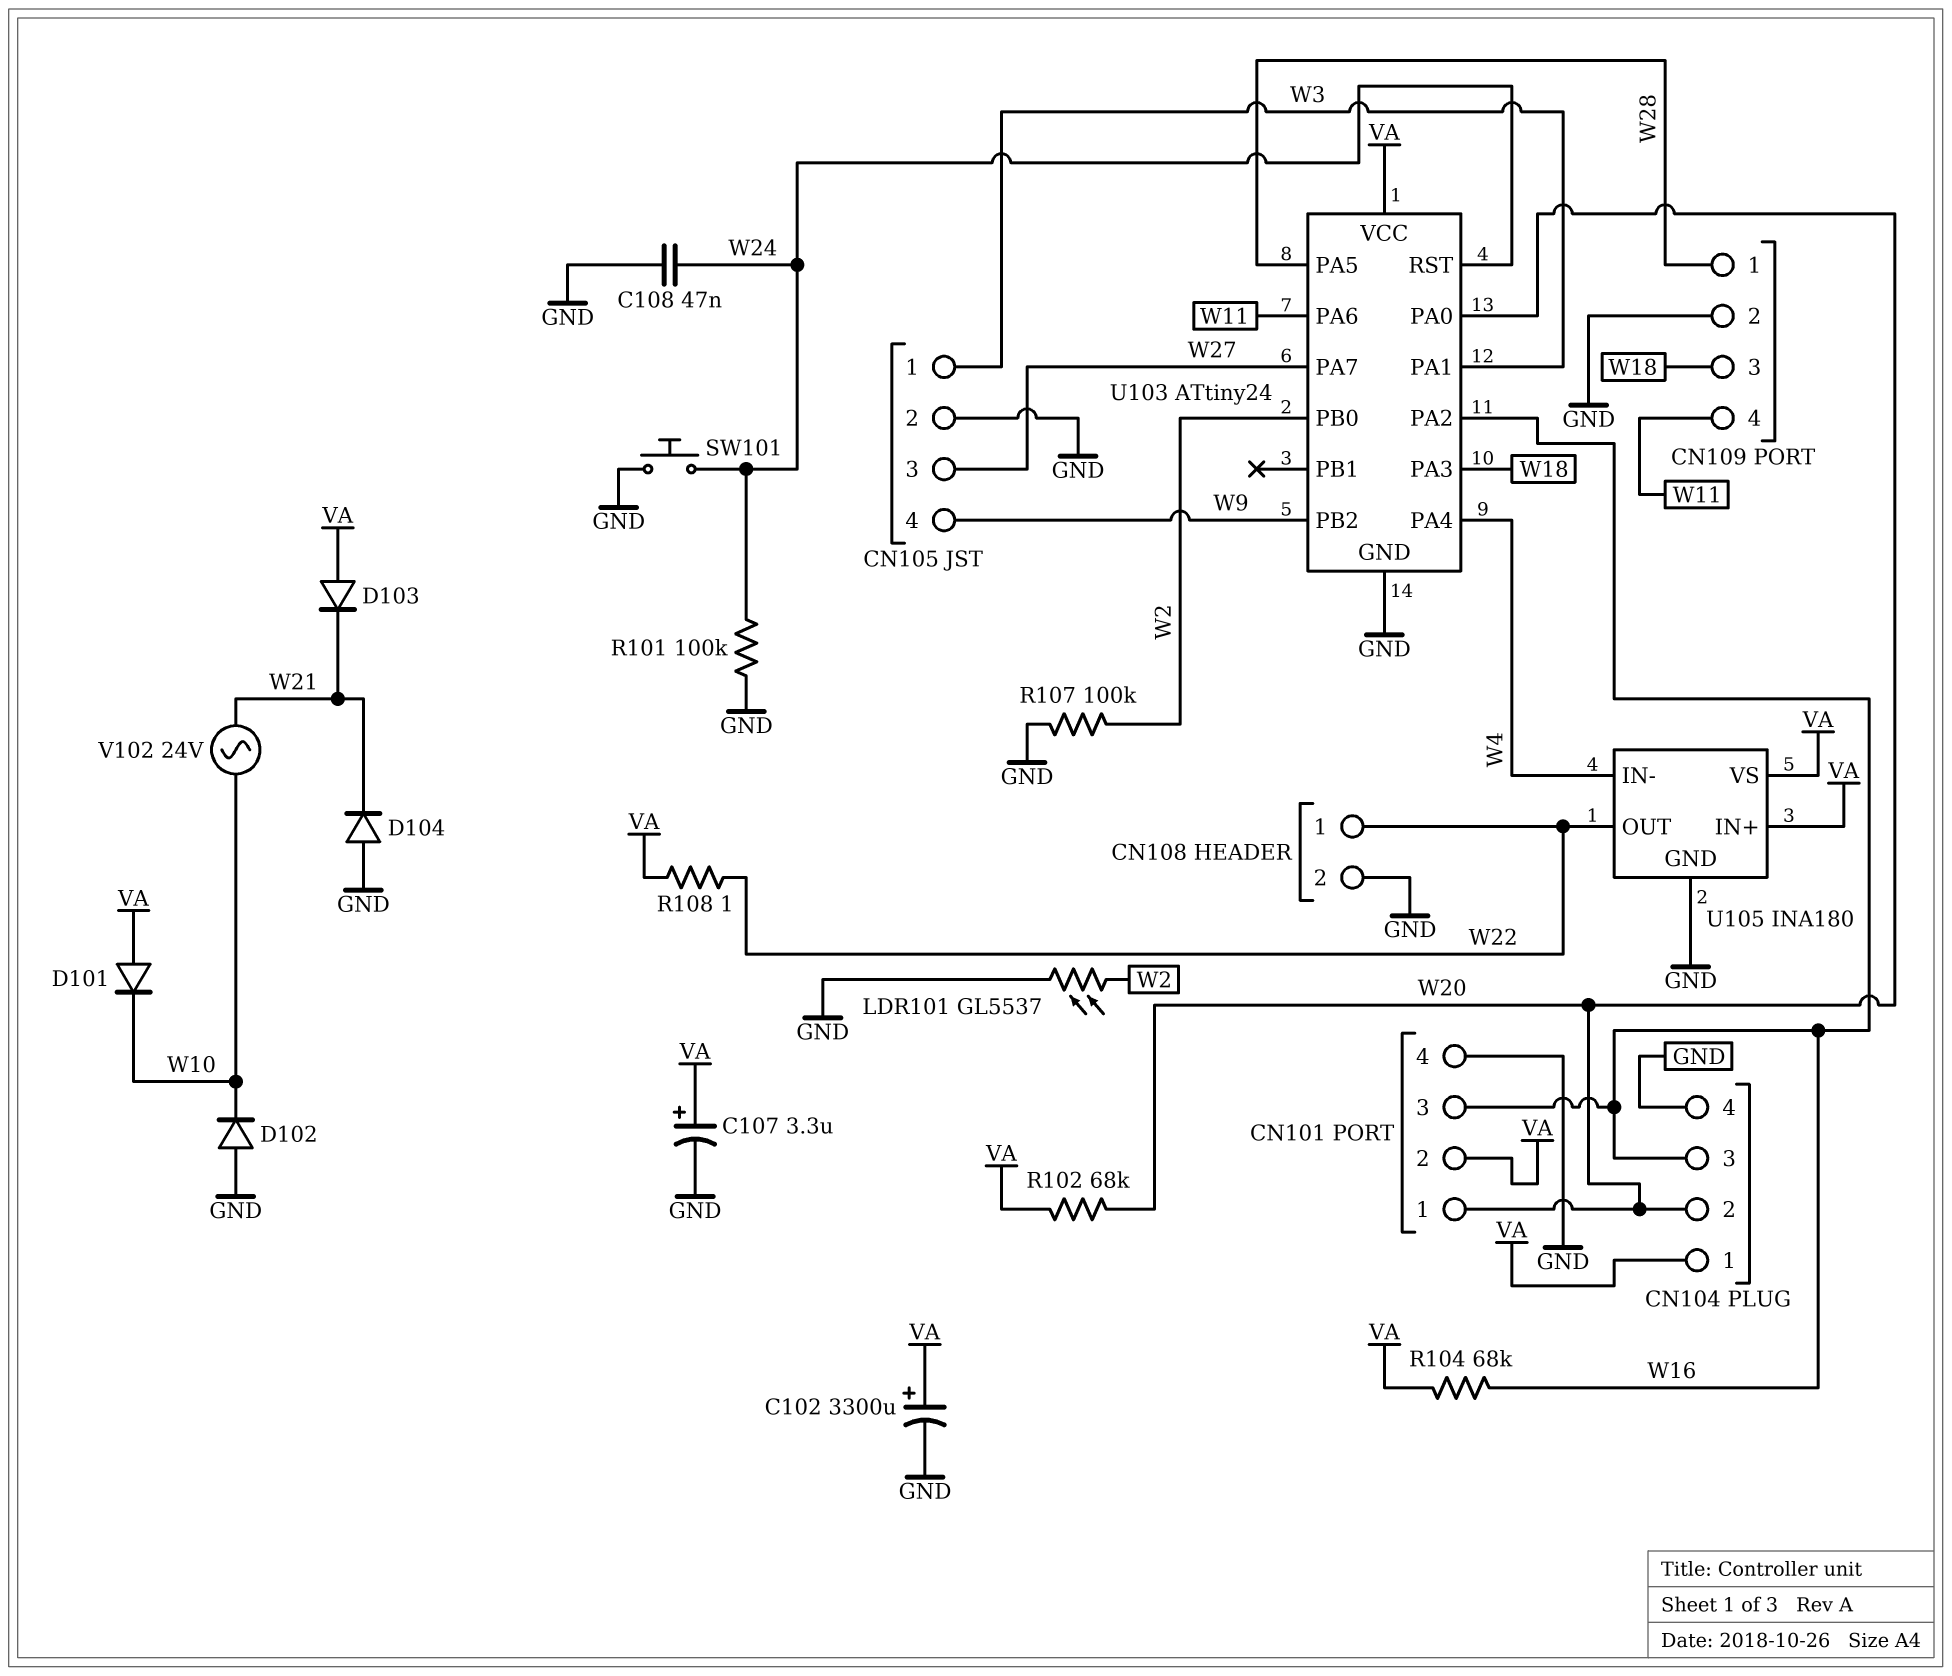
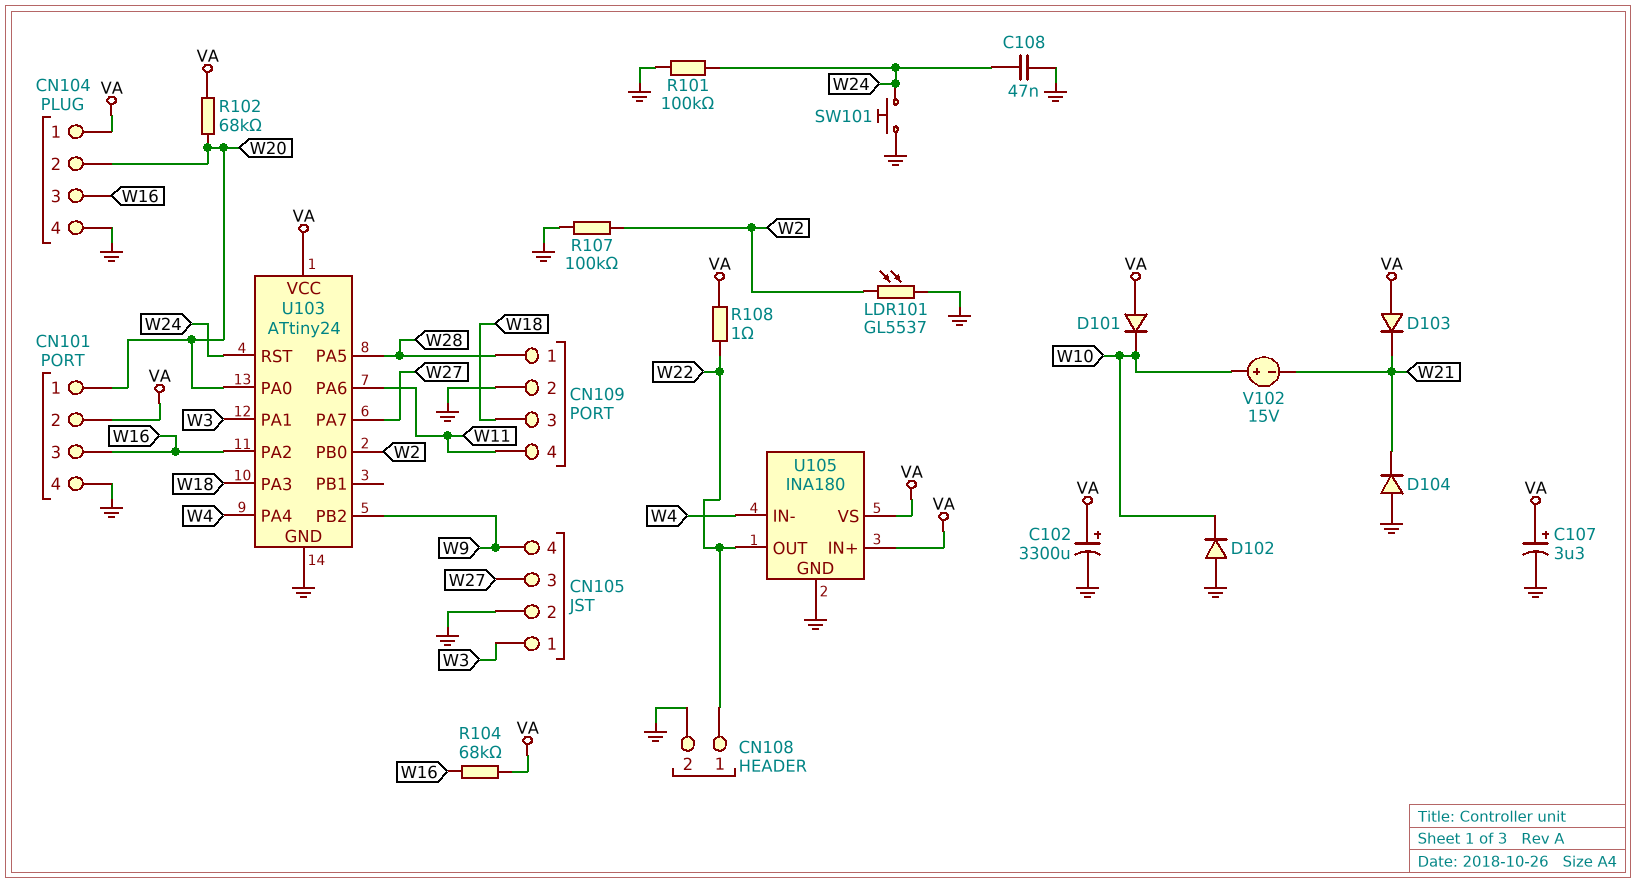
V102: AC 24V (W10, W21) -> 15V (plus W10, minus W21)

